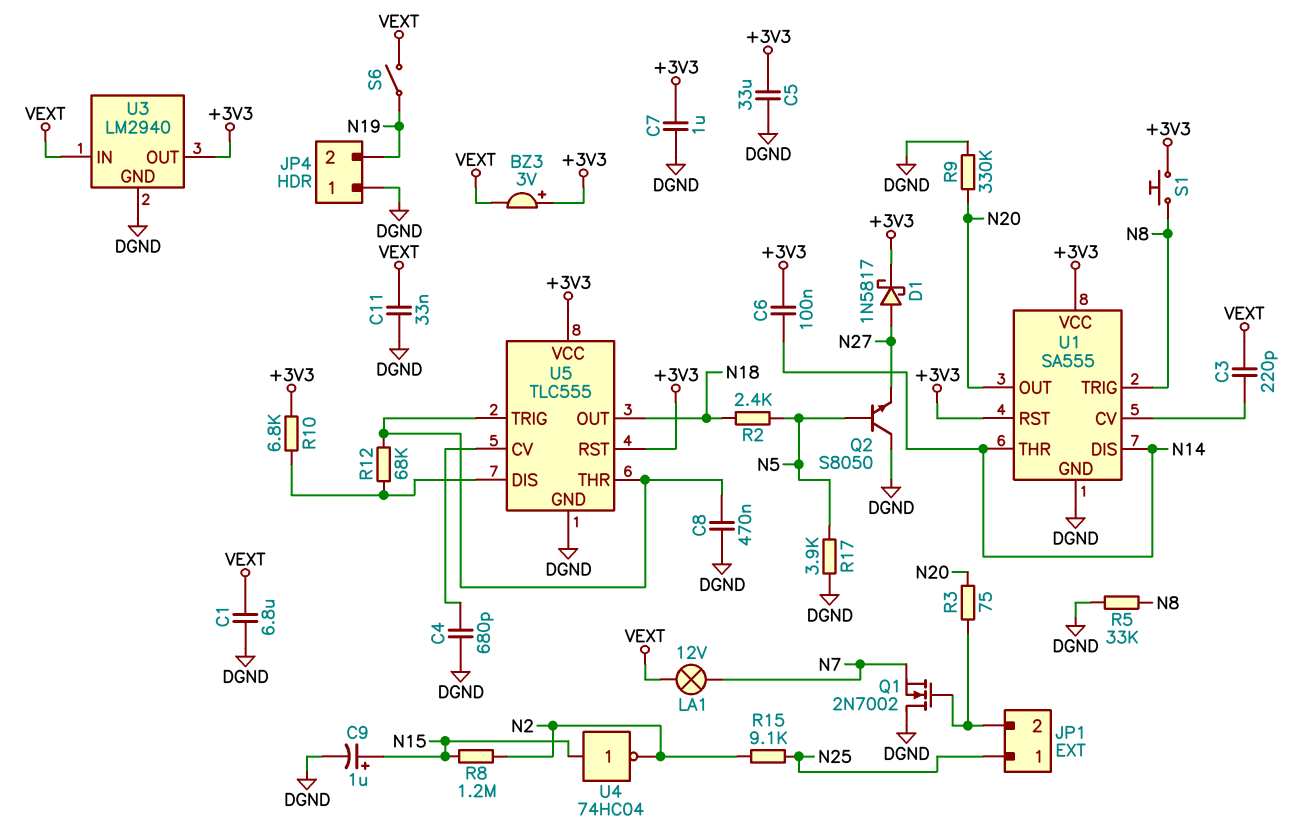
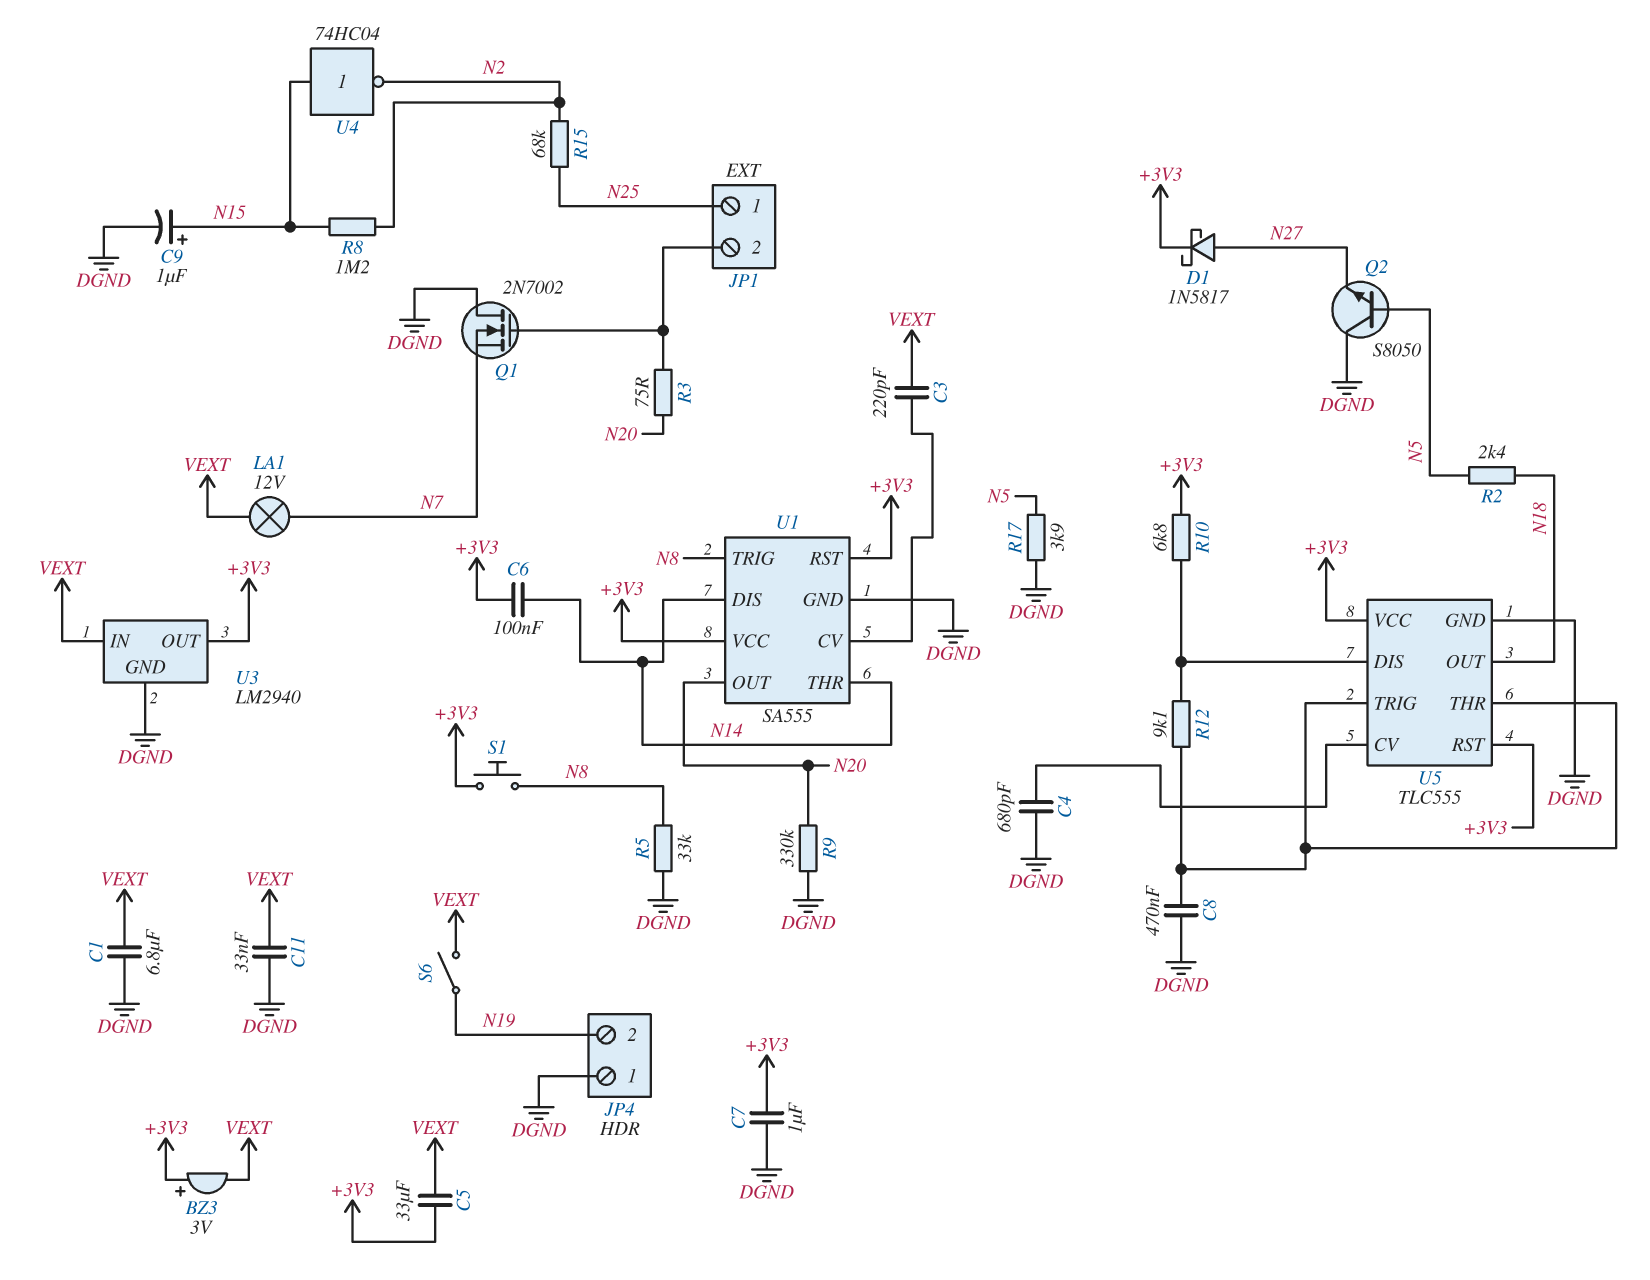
C5: 33uF (+3V3, DGND) -> 33uF (+3V3, VEXT)
R12: 68k (U5/DIS, U5/THR) -> 9.1k (U5/DIS, U5/THR)
R15: 9.1k (N2, N25) -> 68k (N2, N25)

